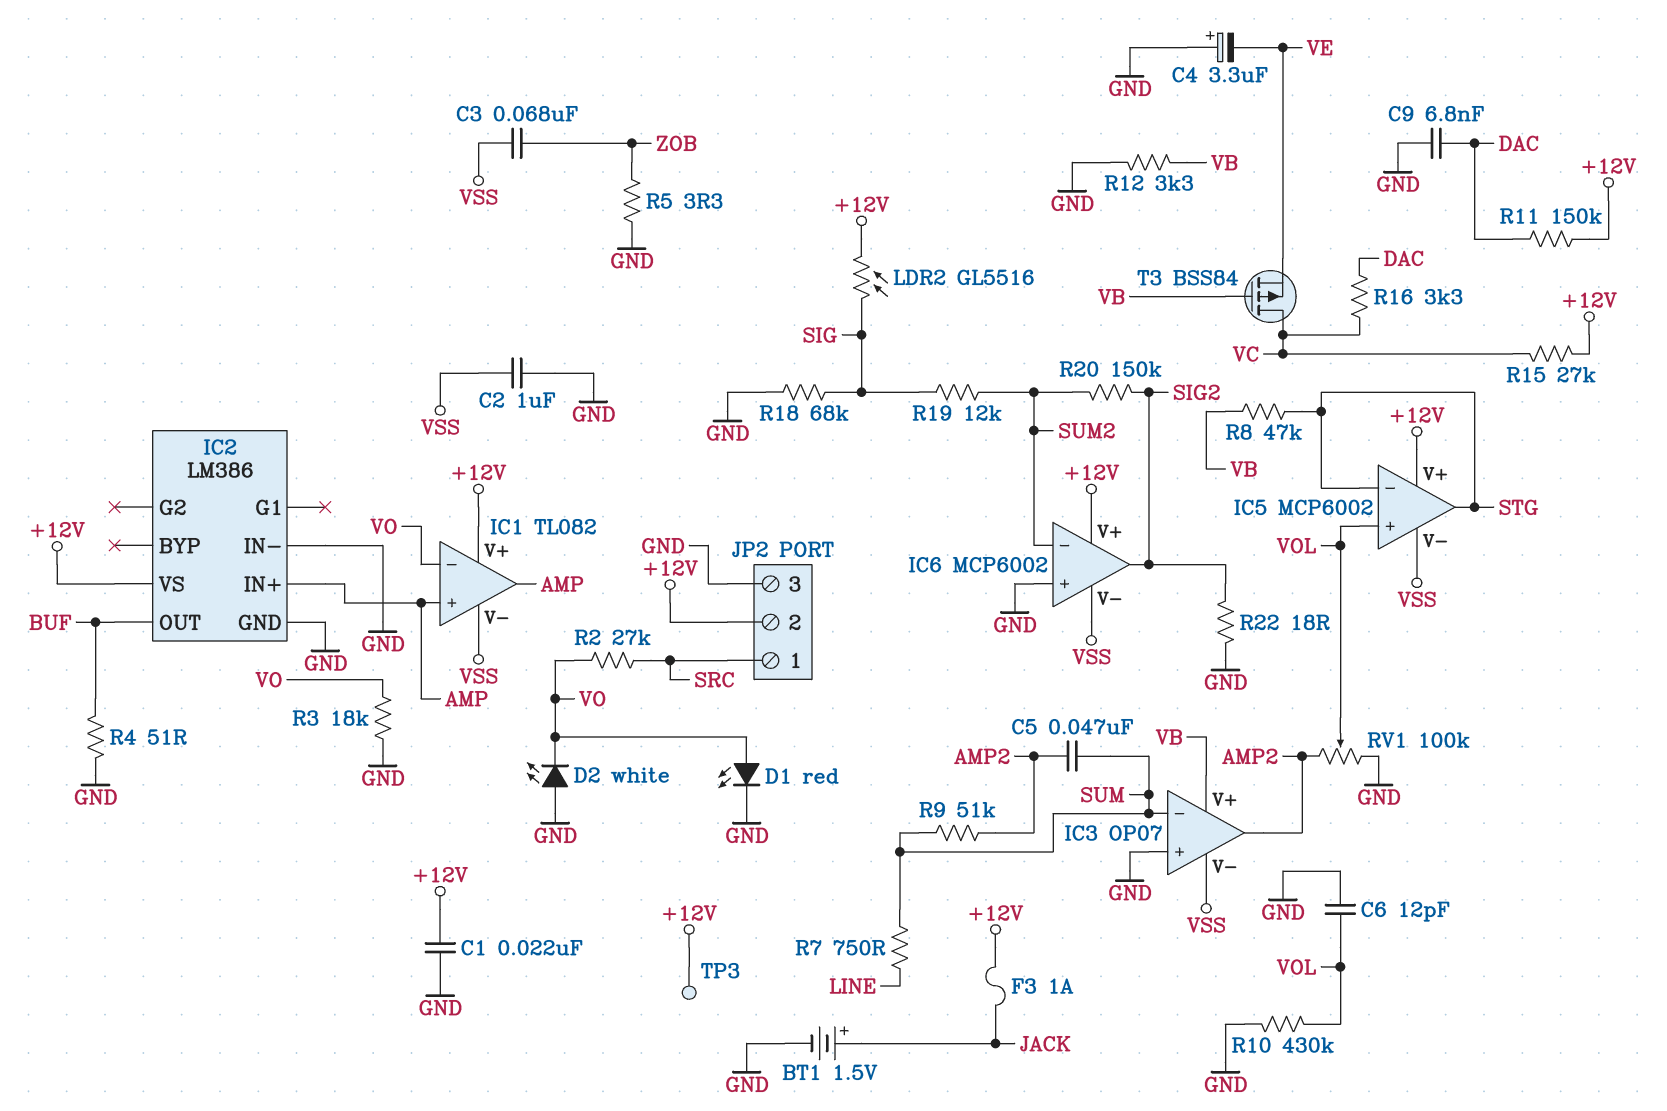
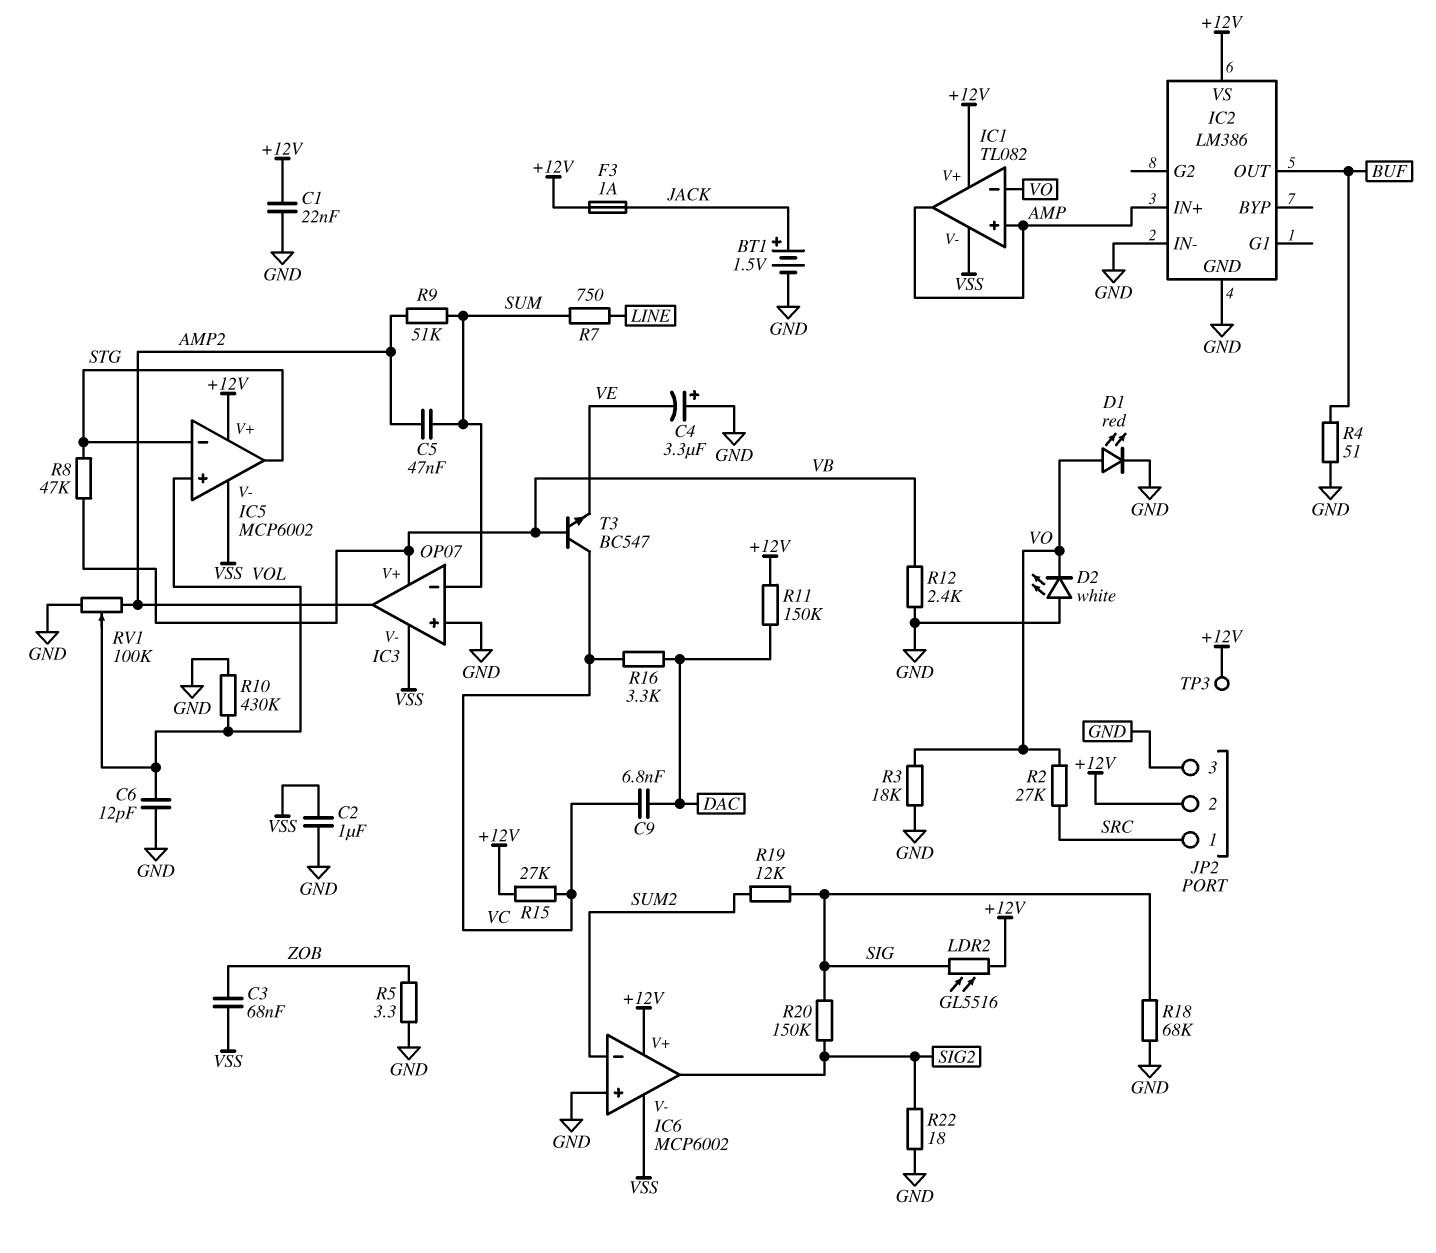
C9: 6.8nF (DAC, GND) -> 6.8nF (DAC, VC)
R12: 3.3k (GND, VB) -> 2.4k (GND, VB)
R20: 150k (SIG2, SUM2) -> 150k (SIG, SIG2)
T3: PMOS BSS84 (G VB, D VC, S VE) -> NPN BC547 (B VB, C VC, E VE)

